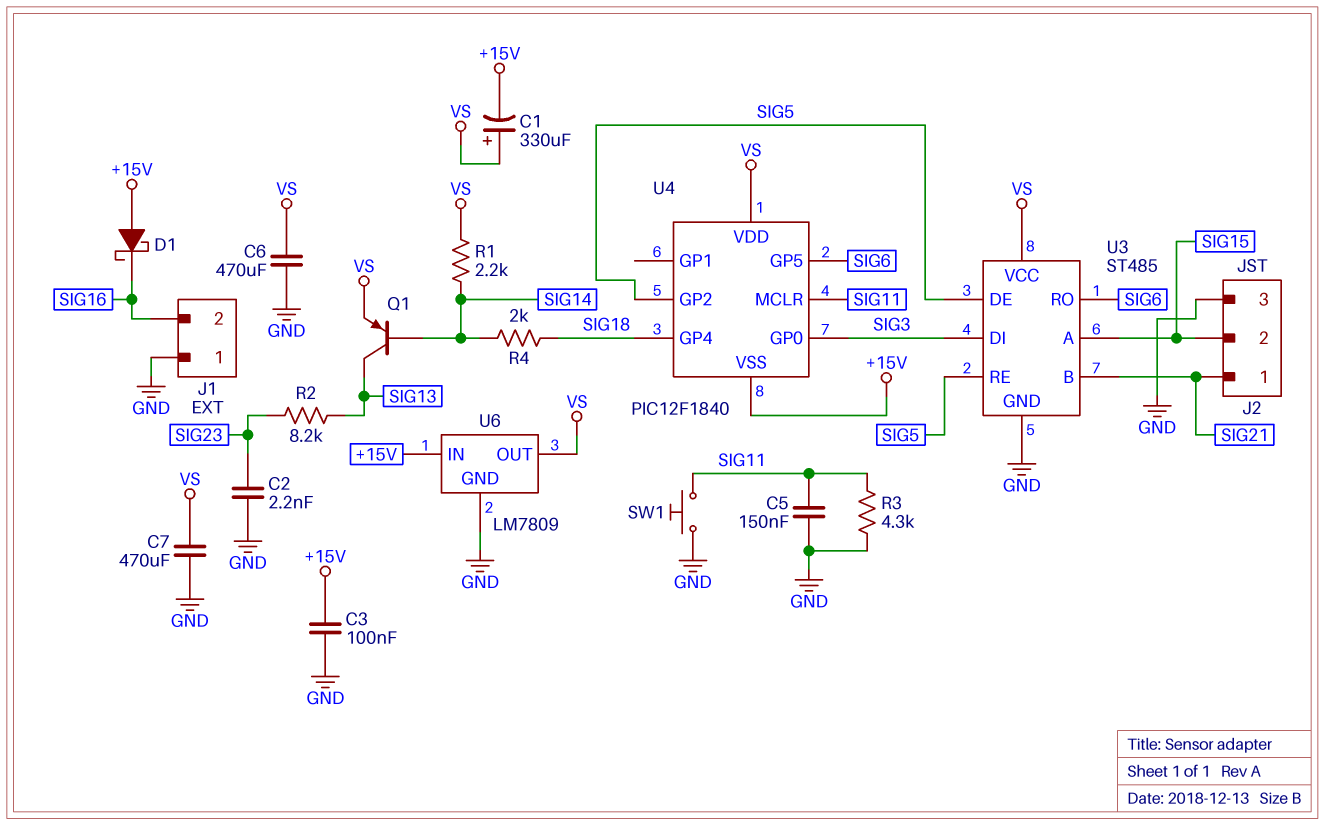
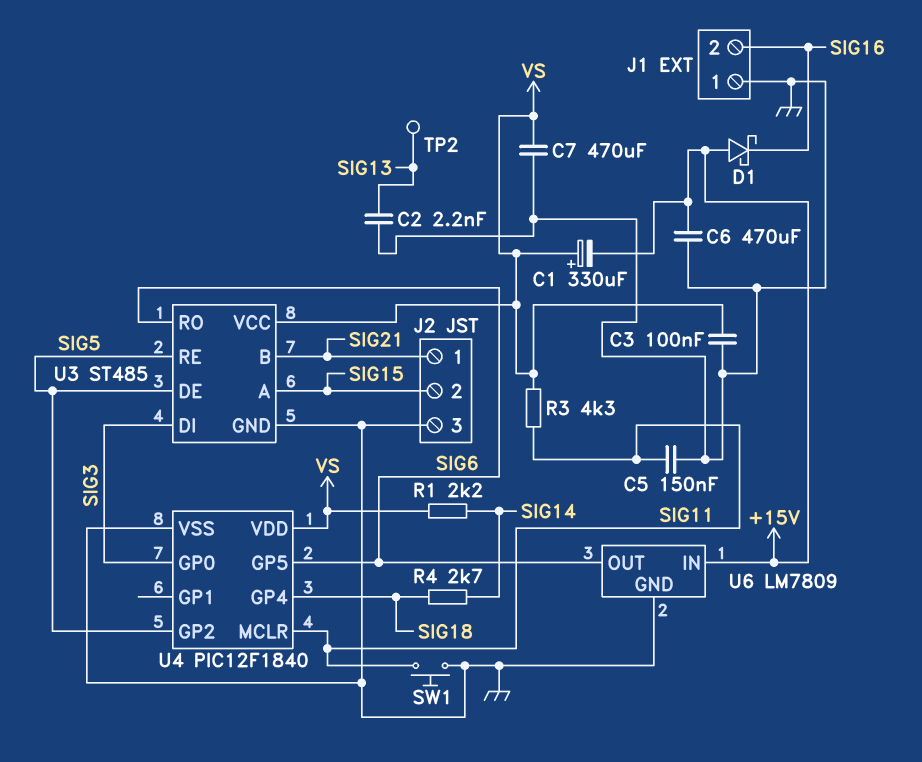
C2: 2.2nF (GND, SIG23) -> 2.2nF (GND, SIG13)
C3: 100nF (+15V, GND) -> 100nF (GND, VS)
C6: 470uF (GND, VS) -> 470uF (+15V, GND)
Q1: PNP (B SIG14, C SIG13, E VS) -> none
R2: 8.2k (SIG13, SIG23) -> none
R3: 4.3k (GND, SIG11) -> 4.3k (SIG11, VS)
R4: 2k (SIG14, SIG18) -> 2.7k (SIG14, SIG18)
TP2: none -> test point (SIG13)
U4 pin VSS: +15V -> GND
U6 pin OUT: VS -> SIG6

